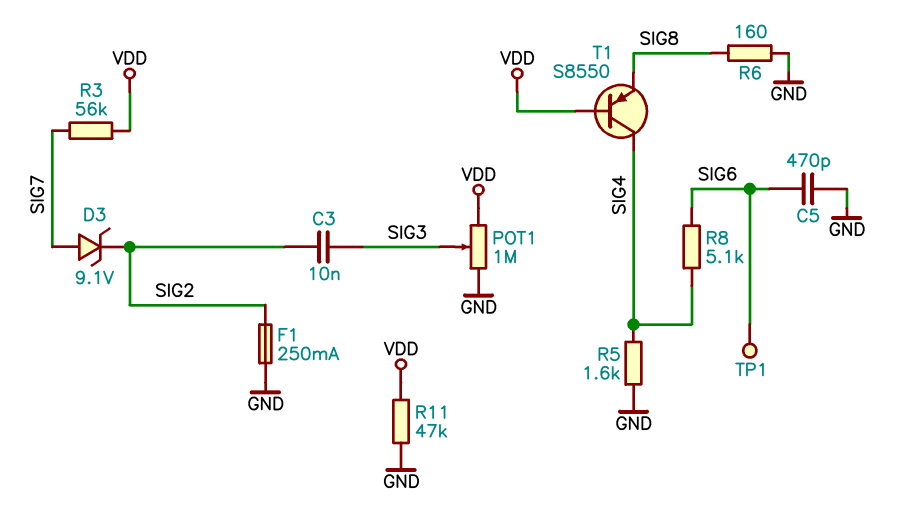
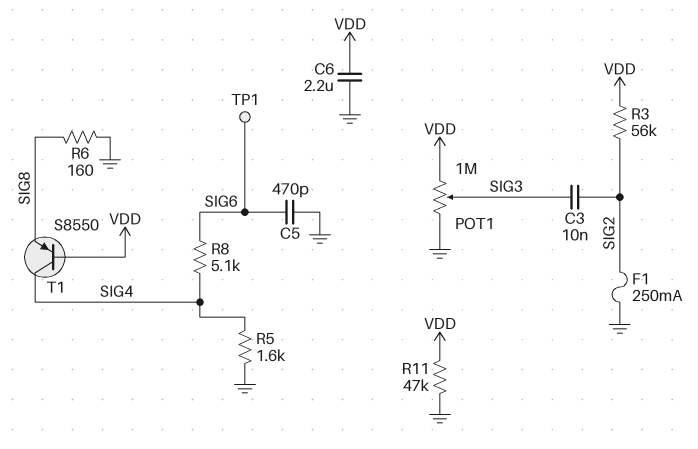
C6: none -> 2.2uF (GND, VDD)
D3: zener 9.1V (A SIG7, K SIG2) -> none
R3: 56k (SIG7, VDD) -> 56k (SIG2, VDD)

